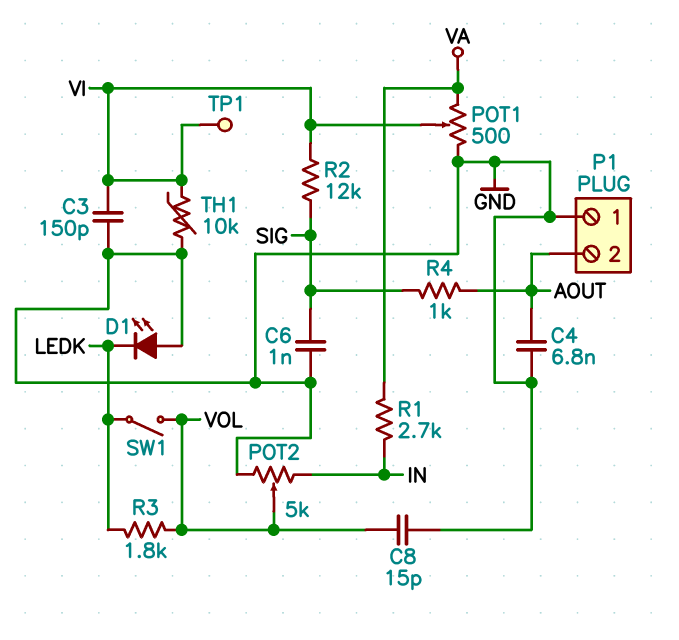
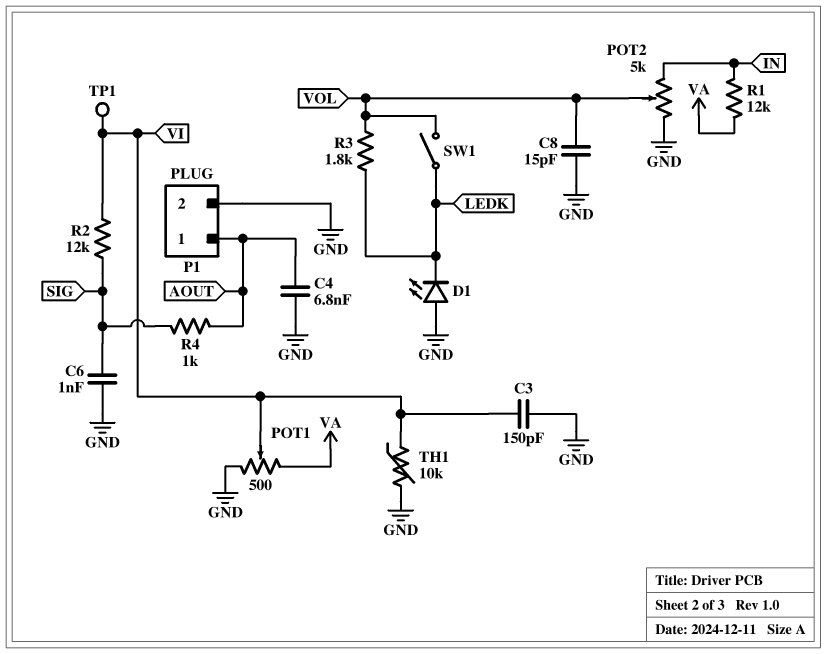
P1 pin 1: GND -> AOUT
P1 pin 2: AOUT -> GND
R1: 2.7k (IN, VA) -> 12k (IN, VA)

